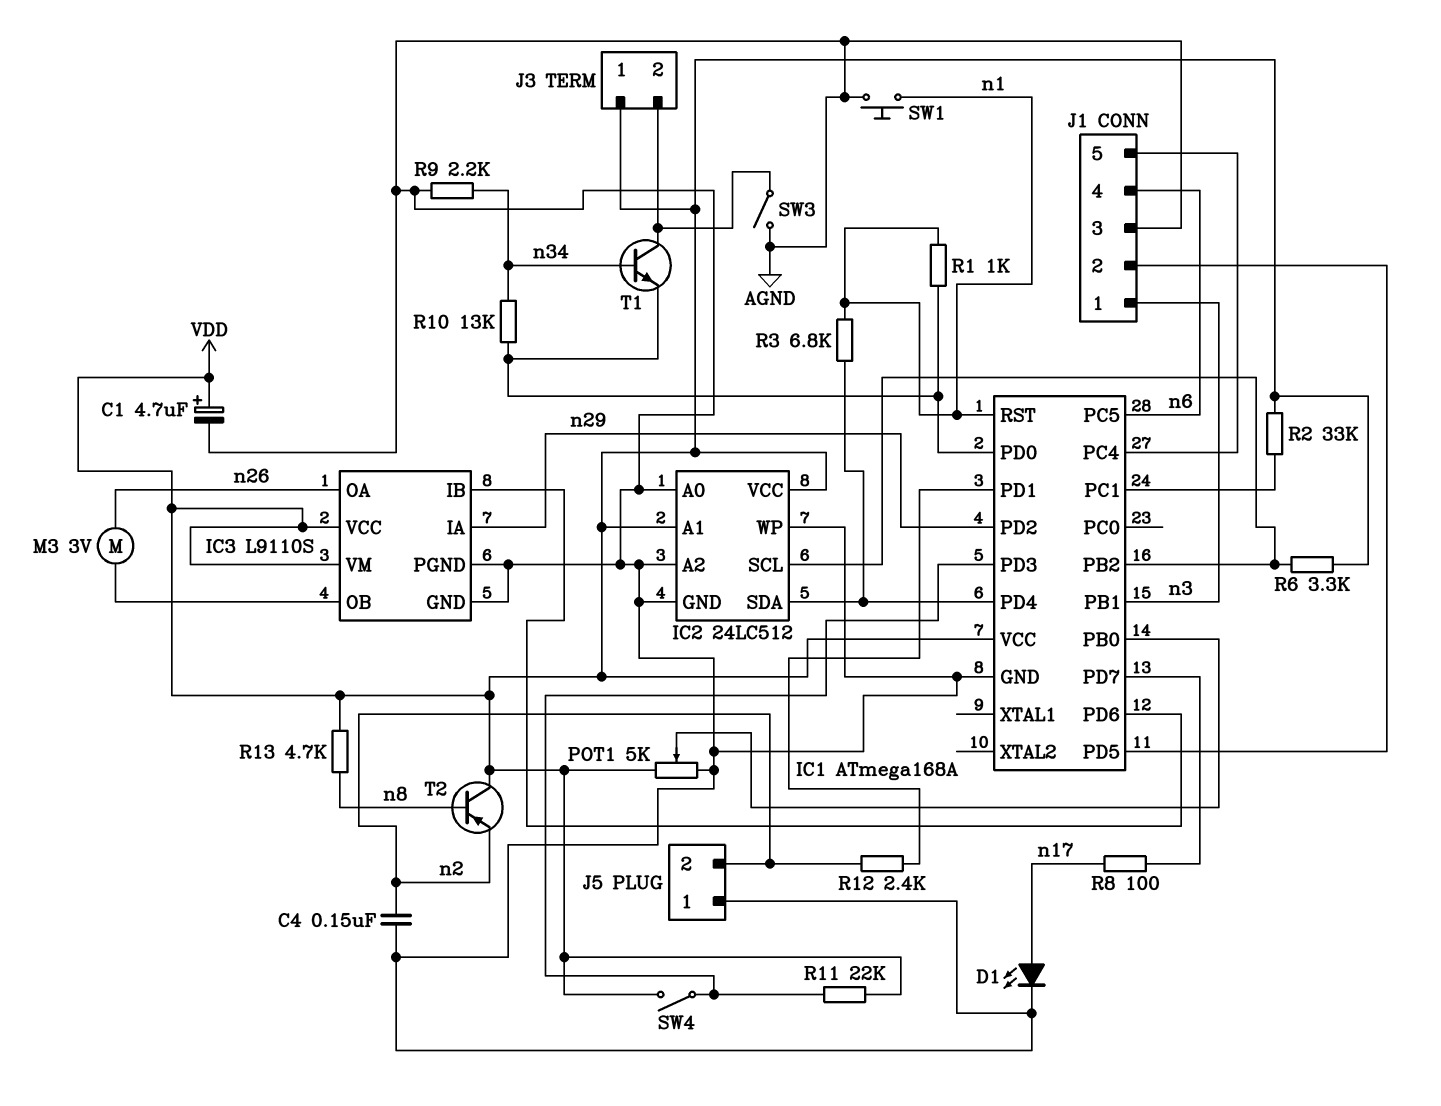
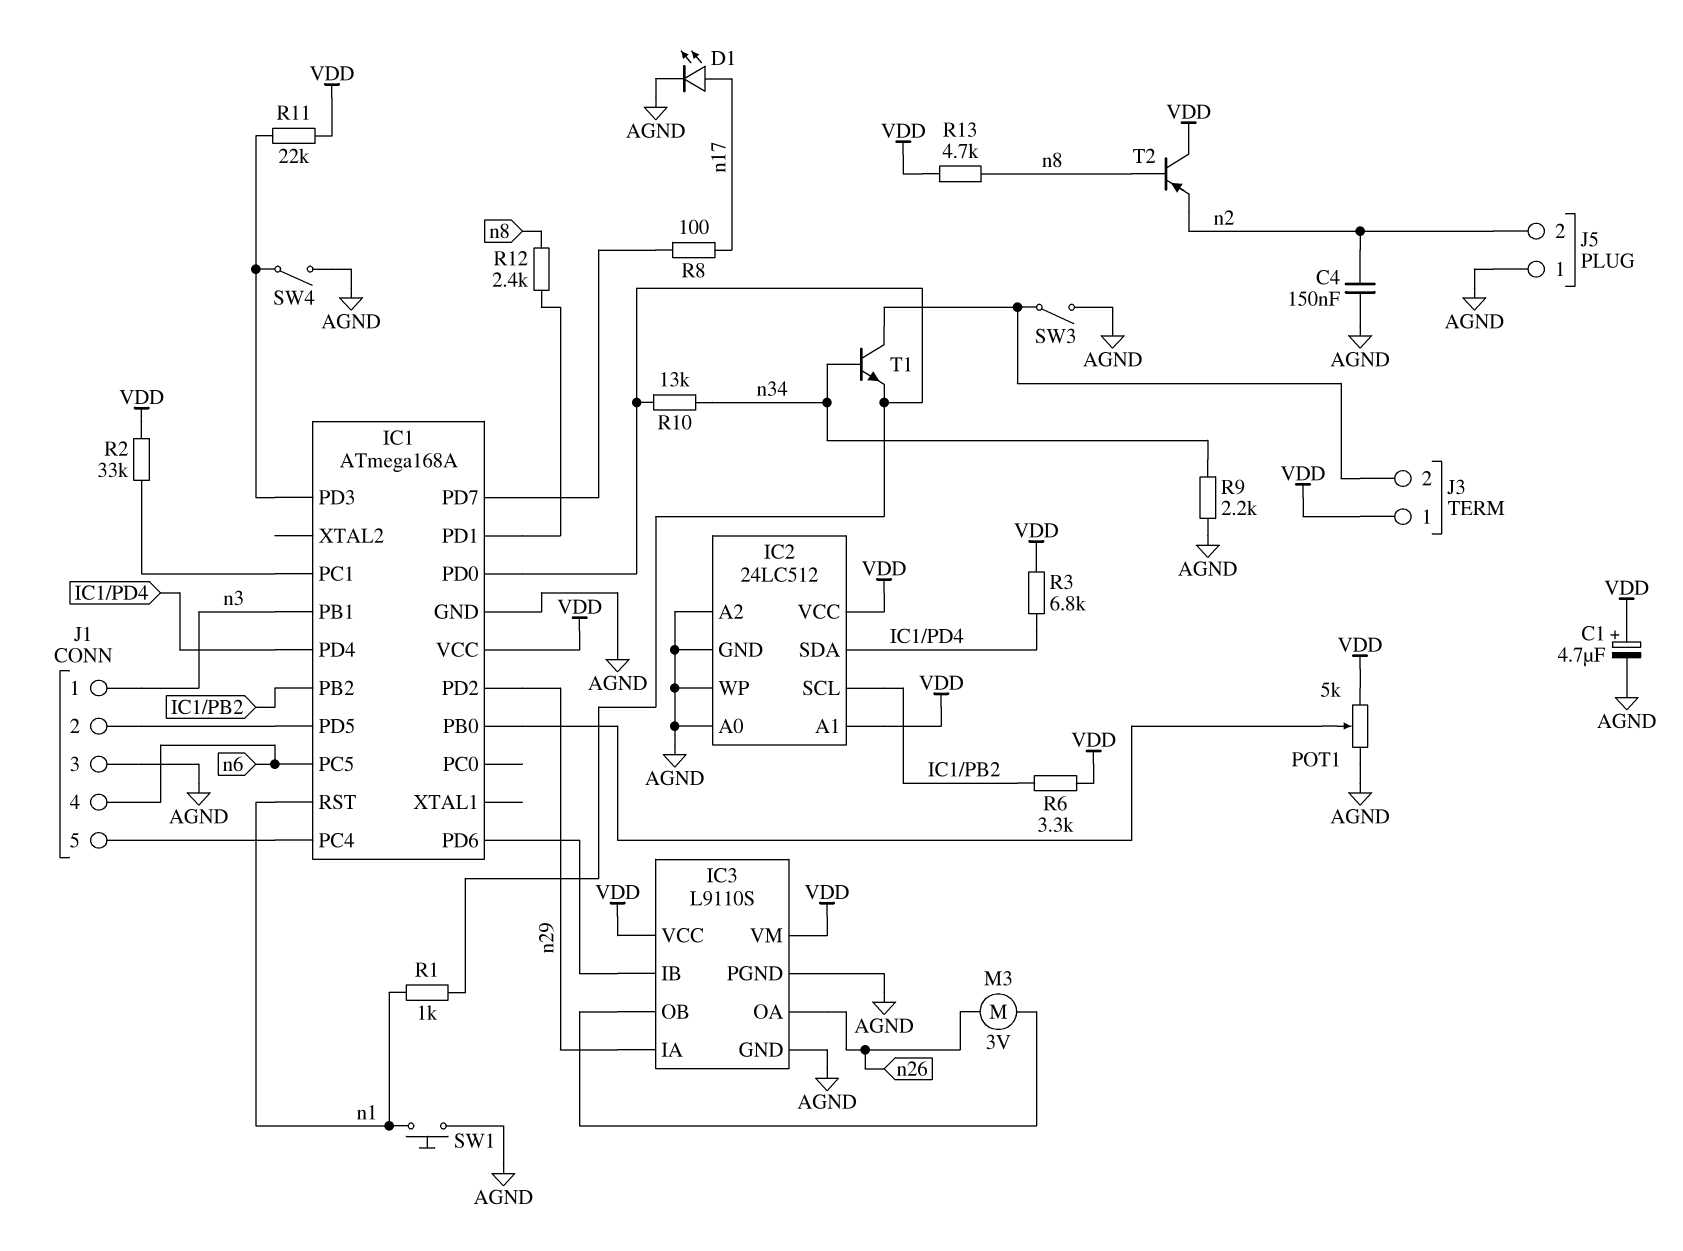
R3: 6.8k (IC1/PD4, n1) -> 6.8k (IC1/PD4, VDD)
R12: 2.4k (IC1/PD1, n2) -> 2.4k (IC1/PD1, n8)
SW4: switch (IC1/PD3, VDD) -> switch (AGND, IC1/PD3)

